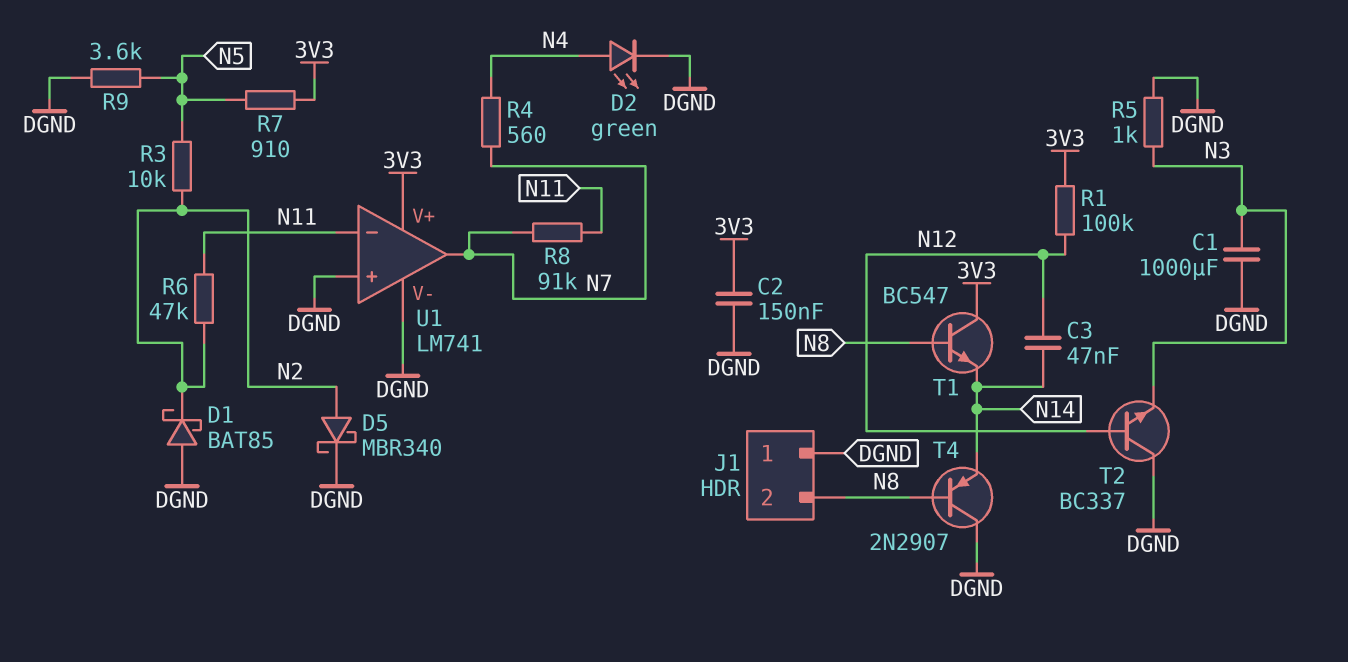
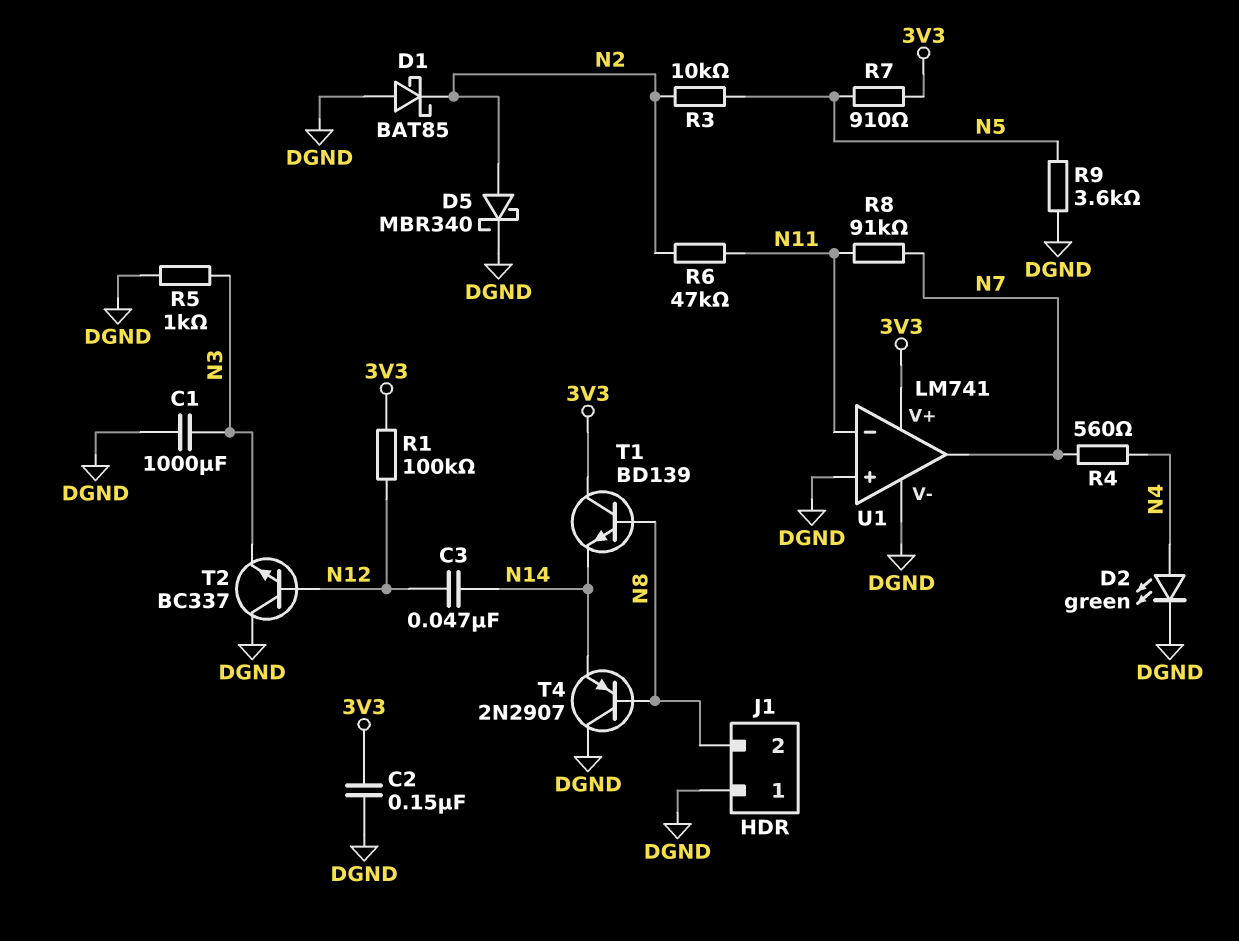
T1: NPN BC547 (B N8, C 3V3, E N14) -> NPN BD139 (B N8, C 3V3, E N14)

